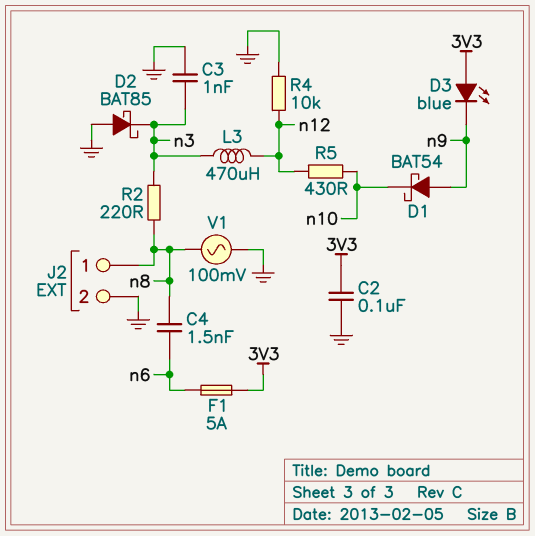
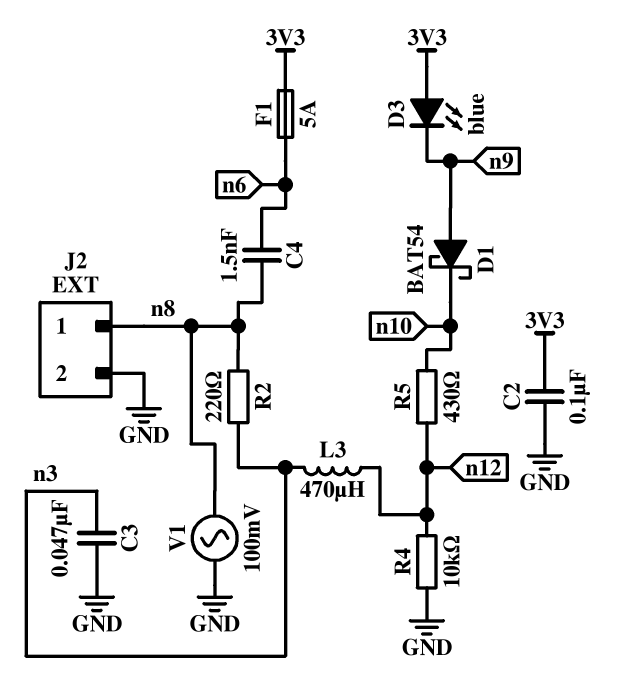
C3: 1nF (GND, n3) -> 47nF (GND, n3)
D2: schottky BAT85 (A GND, K n3) -> none

